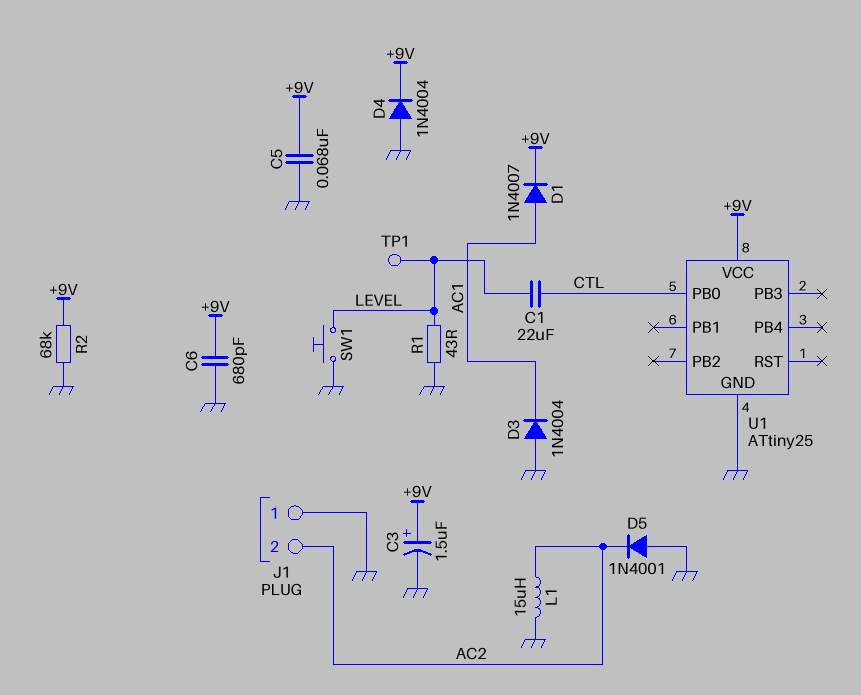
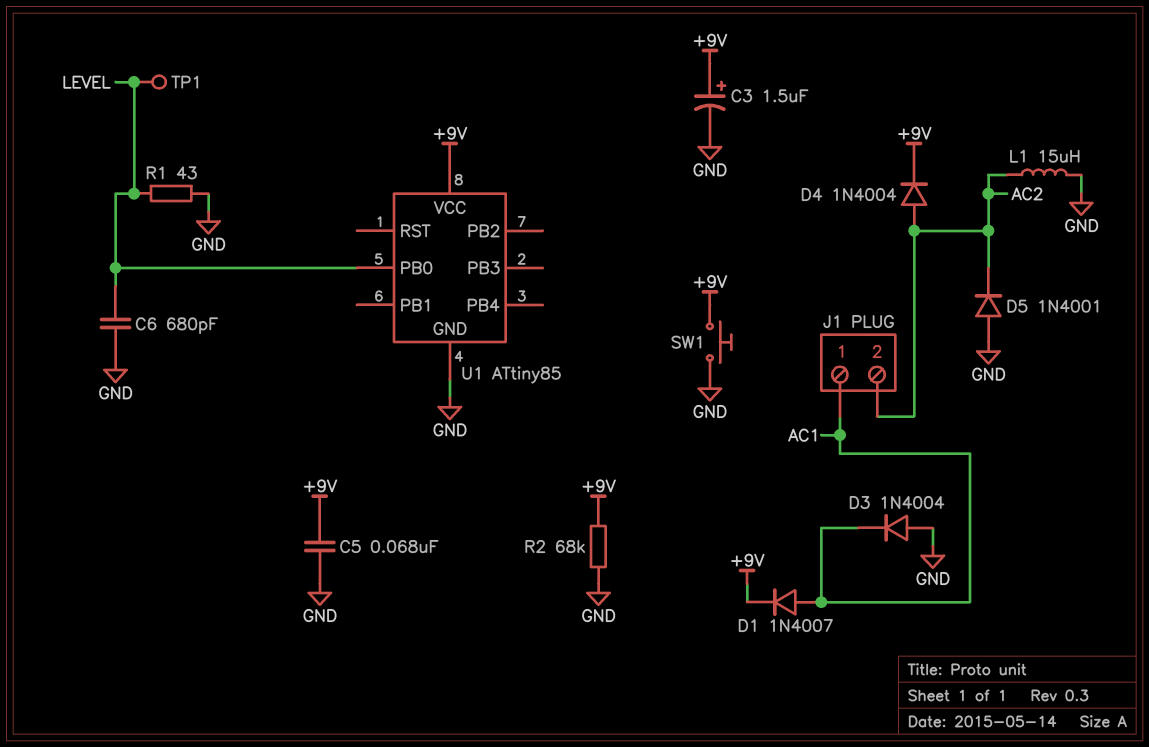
C1: 22uF (CTL, LEVEL) -> none
C6: 680pF (+9V, GND) -> 680pF (GND, LEVEL)
D4: diode 1N4004 (A GND, K +9V) -> diode 1N4004 (A AC2, K +9V)
J1 pin 1: GND -> AC1
SW1: button (GND, LEVEL) -> button (+9V, GND)
U1: ATtiny25 -> ATtiny85
U1 pin PB0: CTL -> LEVEL

